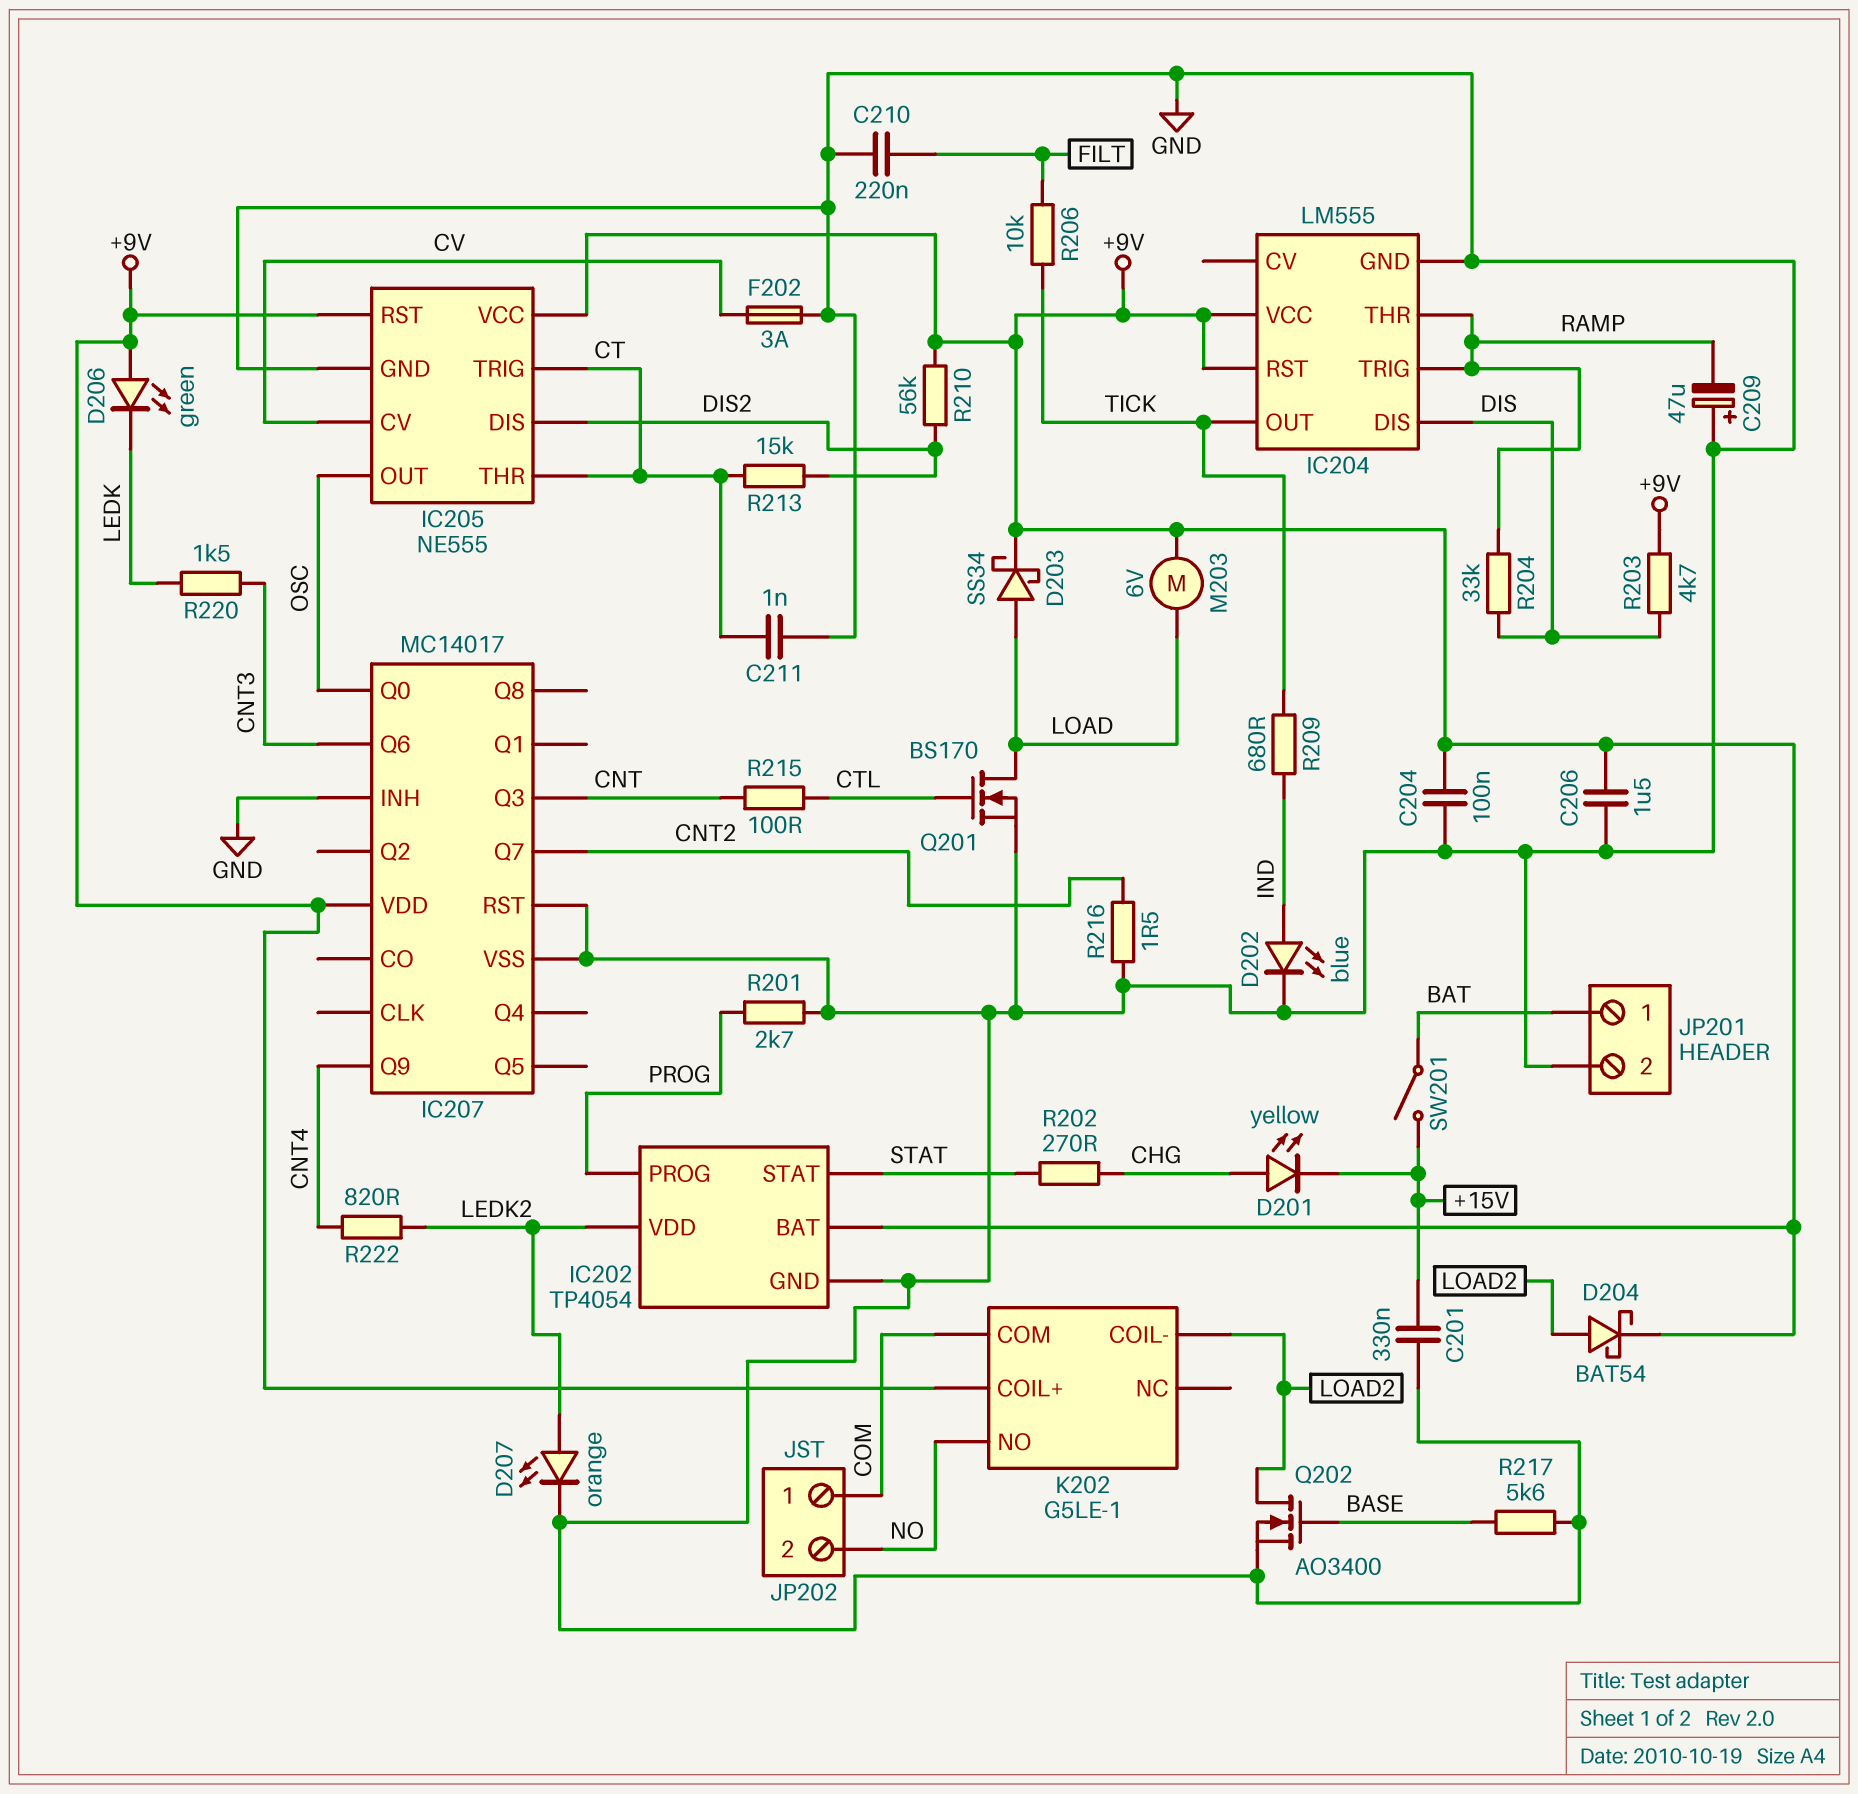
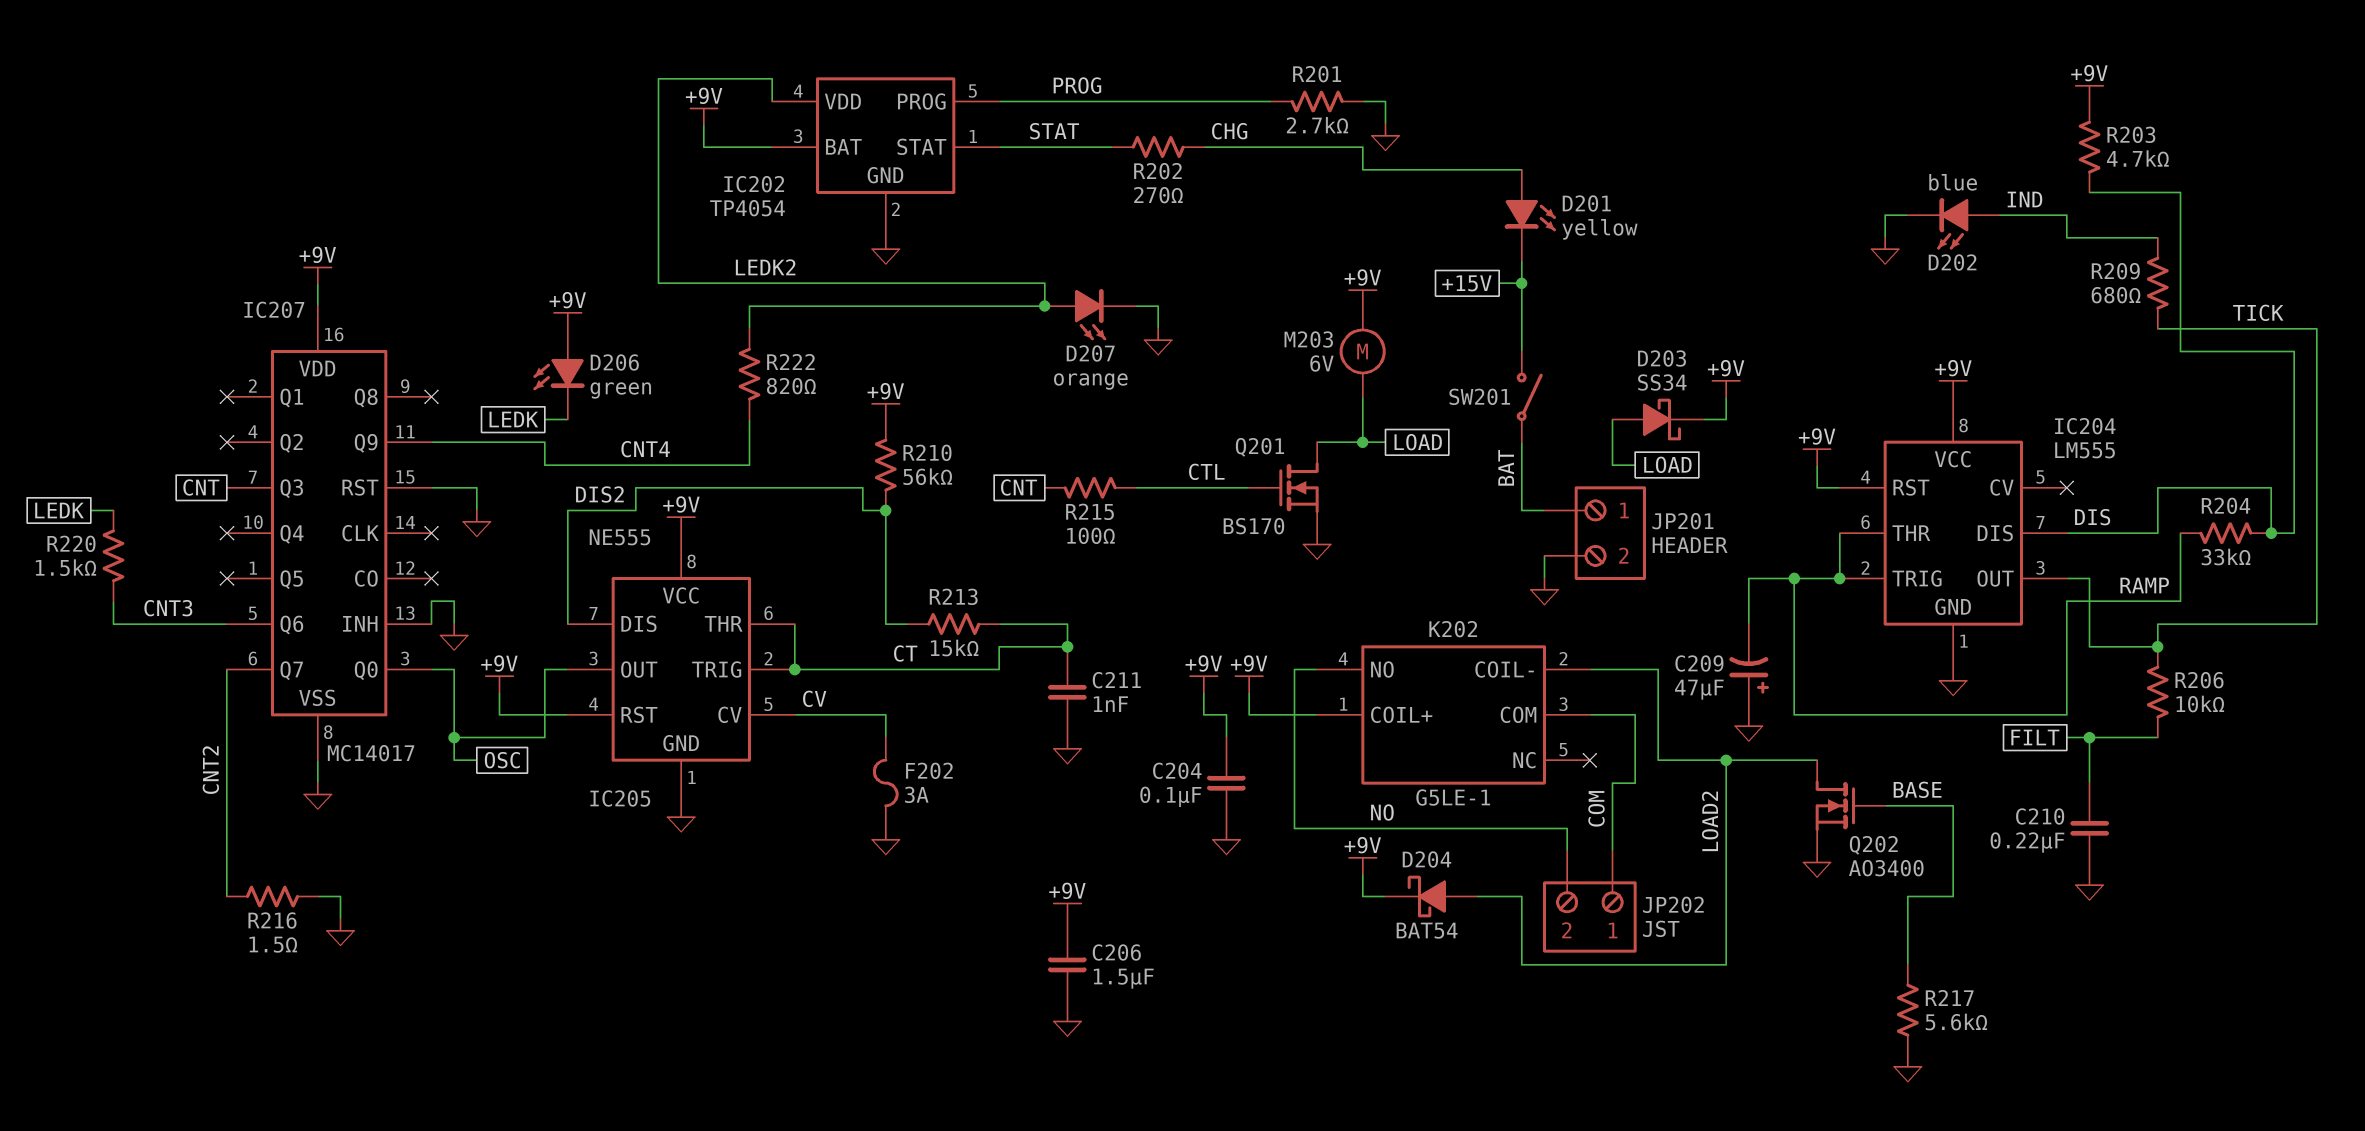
C201: 330nF (+15V, GND) -> none

